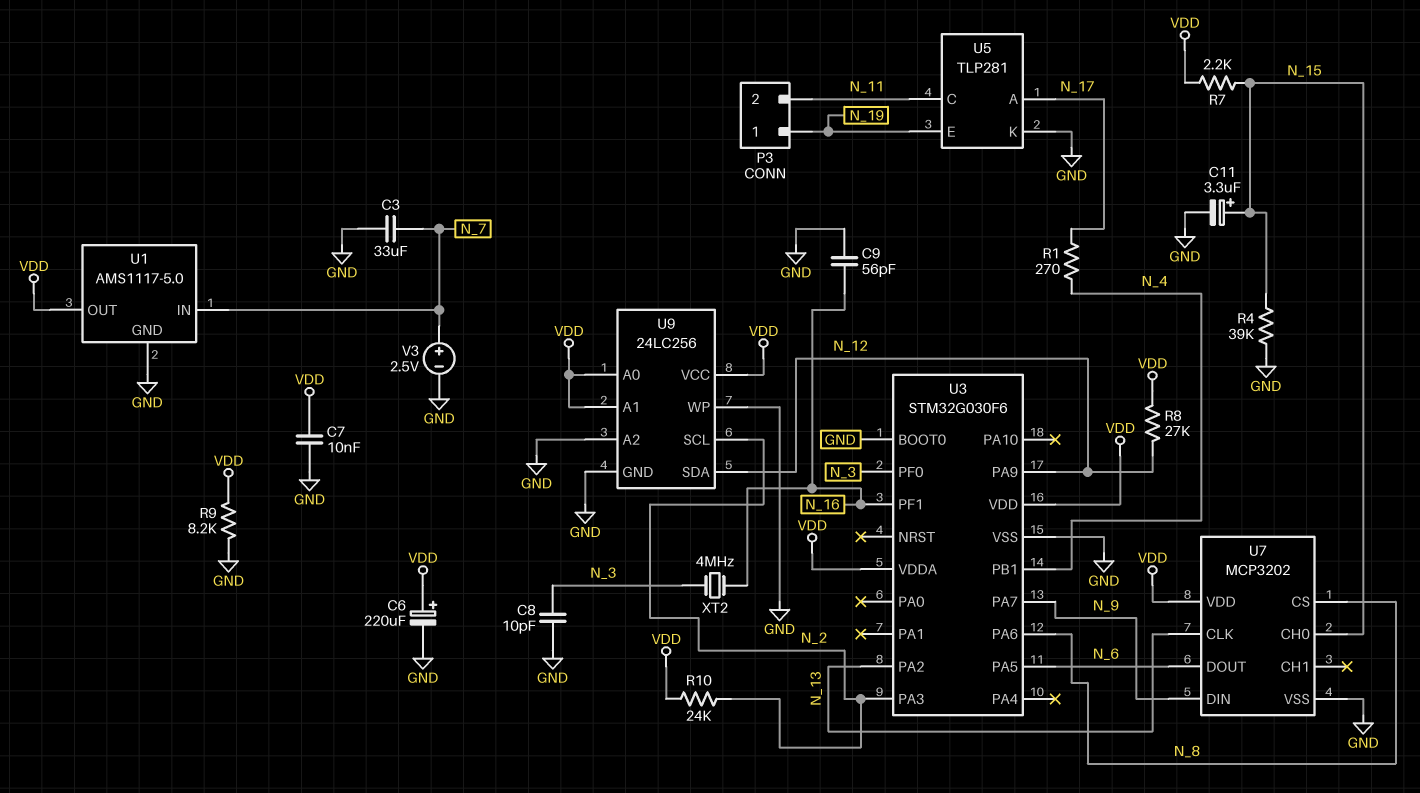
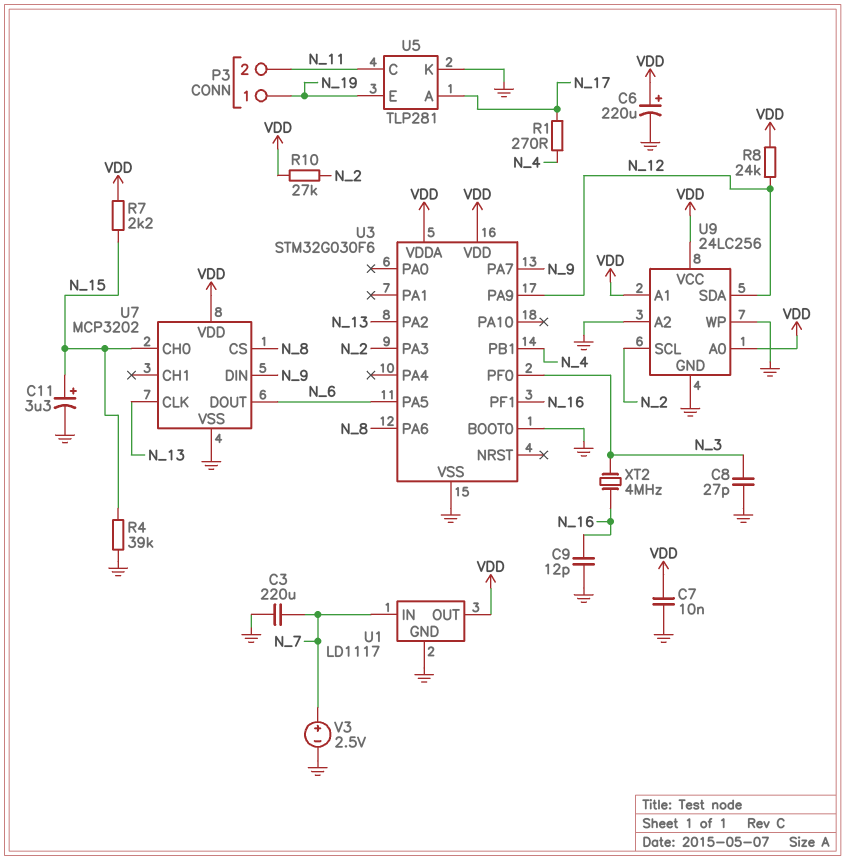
C3: 33uF (GND, N_7) -> 220uF (GND, N_7)
C8: 10pF (GND, N_3) -> 27pF (GND, N_3)
C9: 56pF (GND, N_16) -> 12pF (GND, N_16)
R8: 27k (N_12, VDD) -> 24k (N_12, VDD)
R9: 8.2k (GND, VDD) -> none
R10: 24k (N_2, VDD) -> 27k (N_2, VDD)
U1: AMS1117-5.0 -> LD1117

